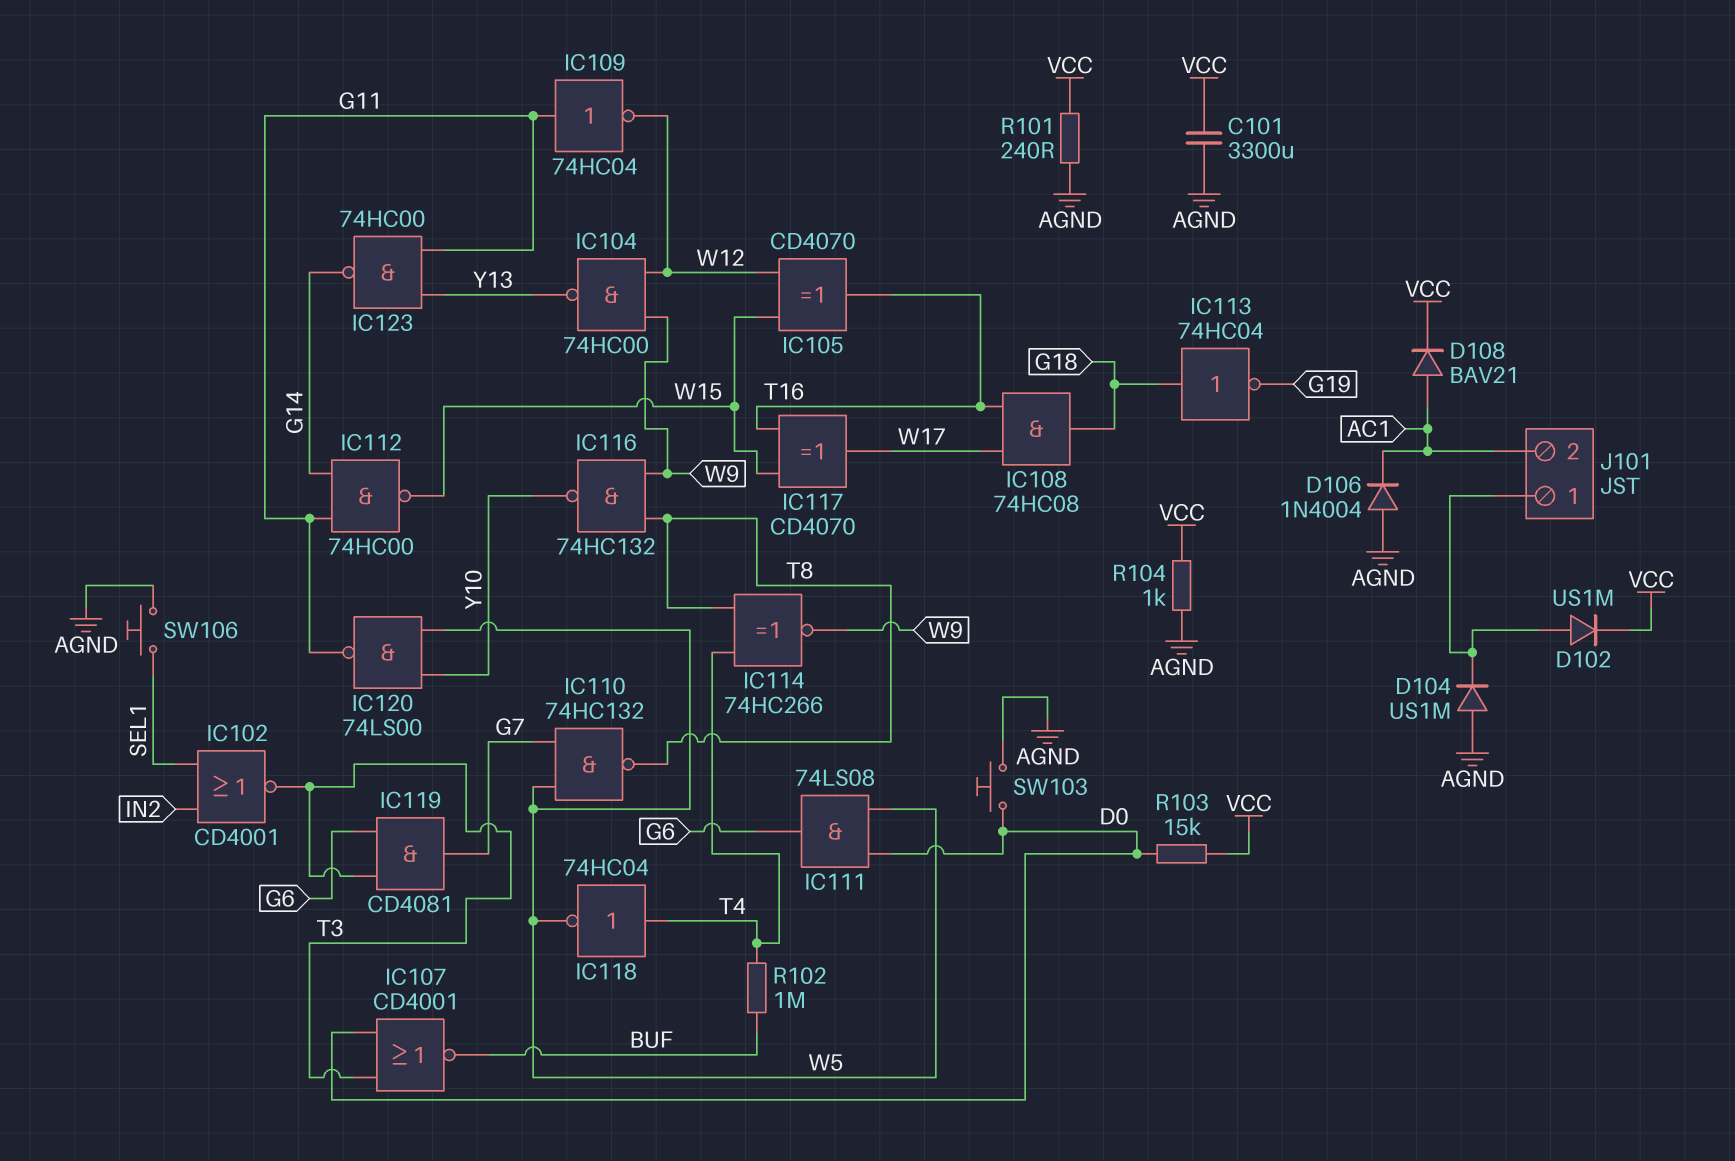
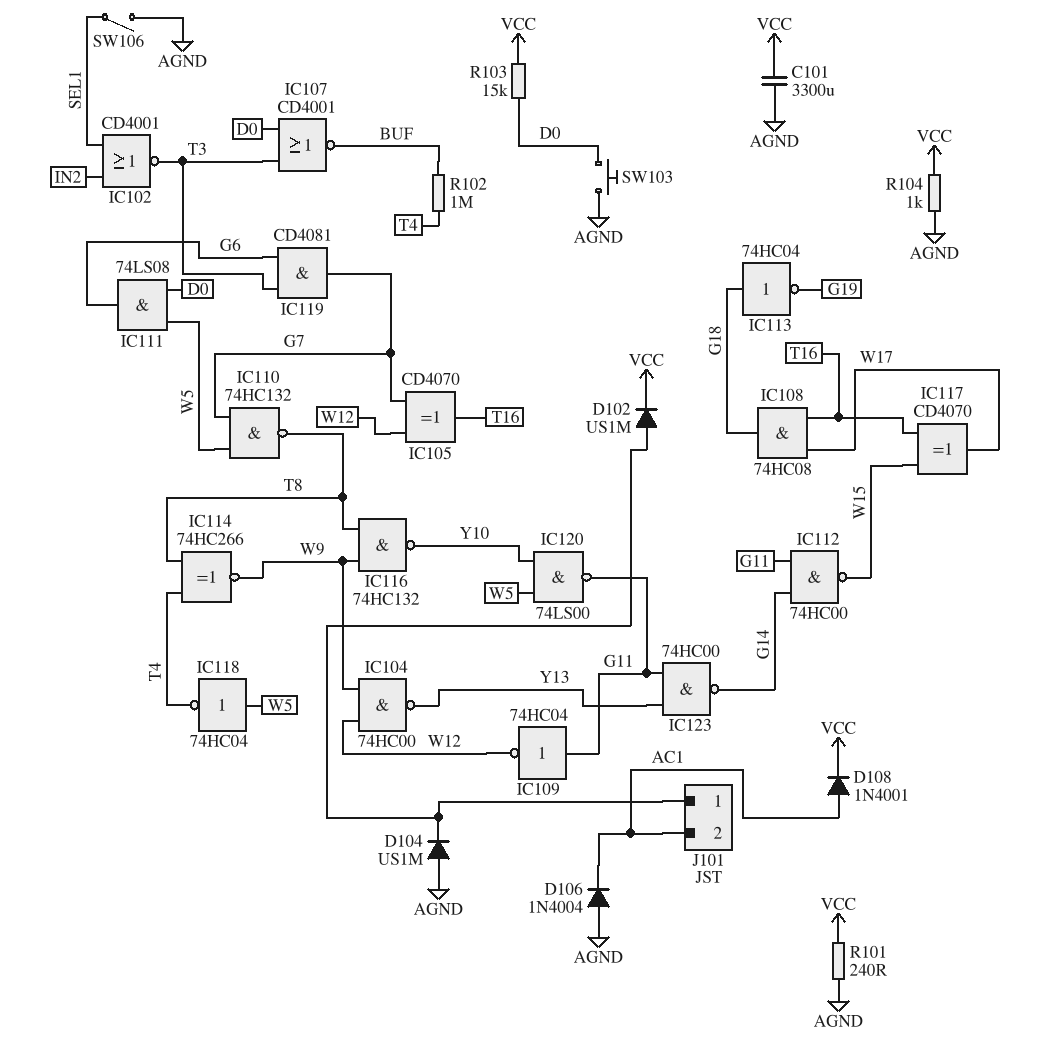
D108: diode BAV21 (A AC1, K VCC) -> diode 1N4001 (A AC1, K VCC)
IC105: XOR CD4070 (in W12, in W15, out T16) -> XOR CD4070 (in G7, in W12, out T16)
IC118: NOT 74HC04 (in T4, out W5) -> NOT 74HC04 (in W5, out T4)
SW106: button (AGND, SEL1) -> switch (AGND, SEL1)

